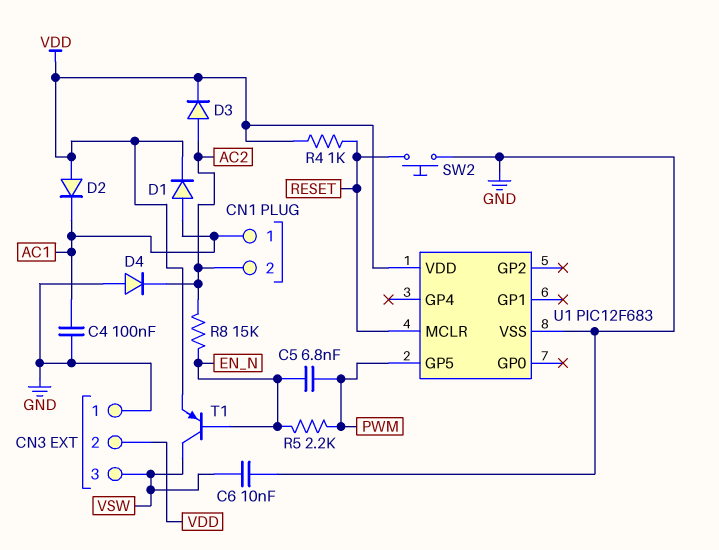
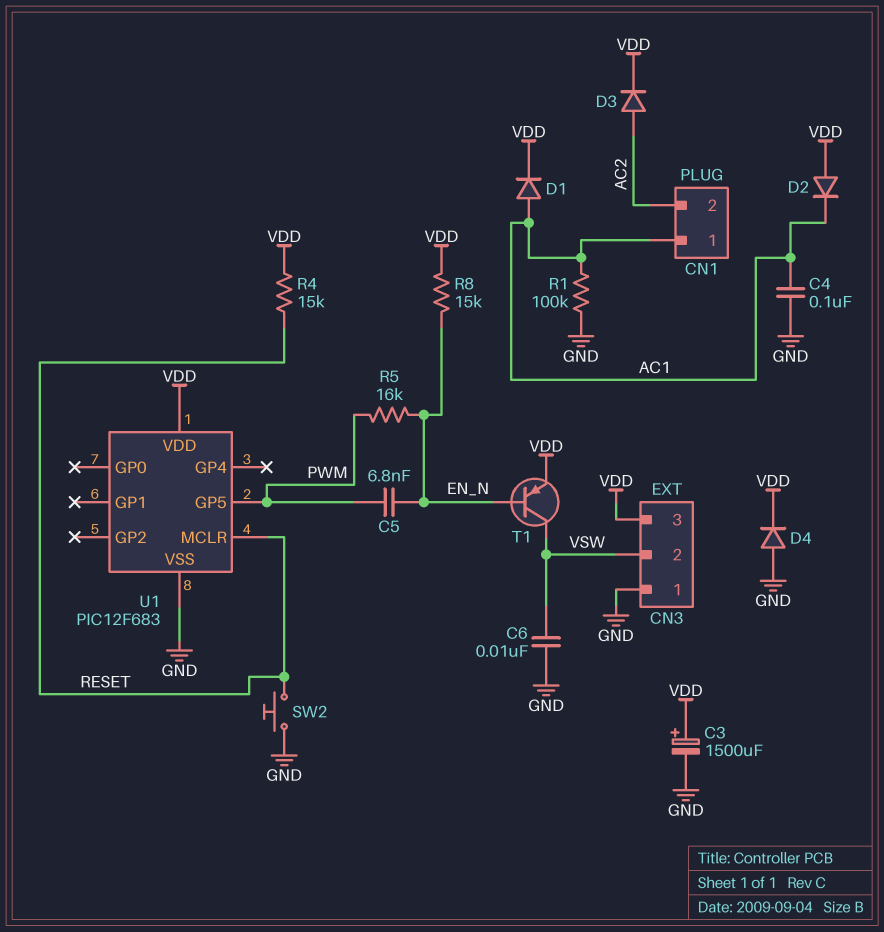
C3: none -> 1500uF (plus VDD, minus GND)
CN3 pin 2: VDD -> VSW
CN3 pin 3: VSW -> VDD
D4: diode (A GND, K AC2) -> diode (A GND, K VDD)
R1: none -> 100k (AC1, GND)
R4: 1k (RESET, VDD) -> 15k (RESET, VDD)
R5: 2.2k (EN_N, PWM) -> 16k (EN_N, PWM)
R8: 15k (AC2, EN_N) -> 15k (EN_N, VDD)

